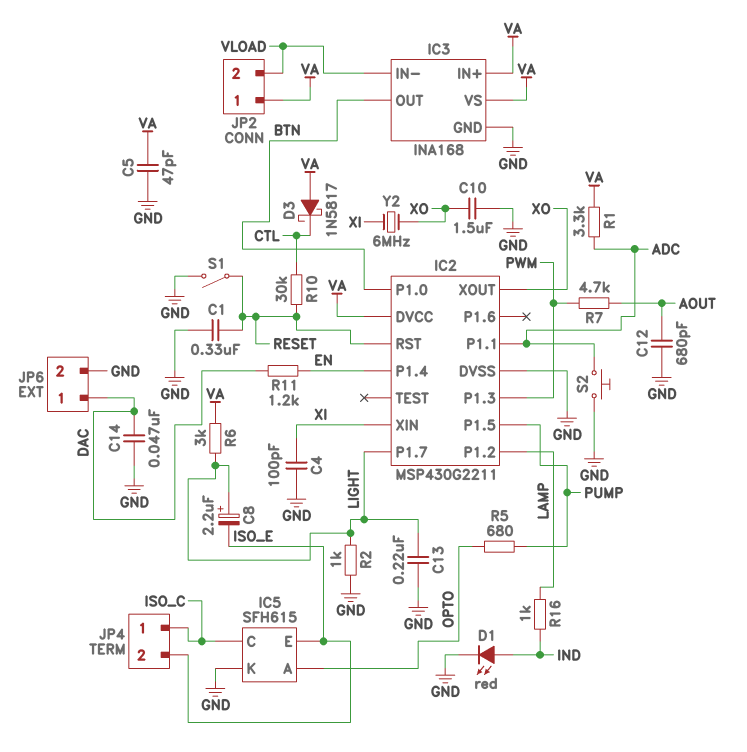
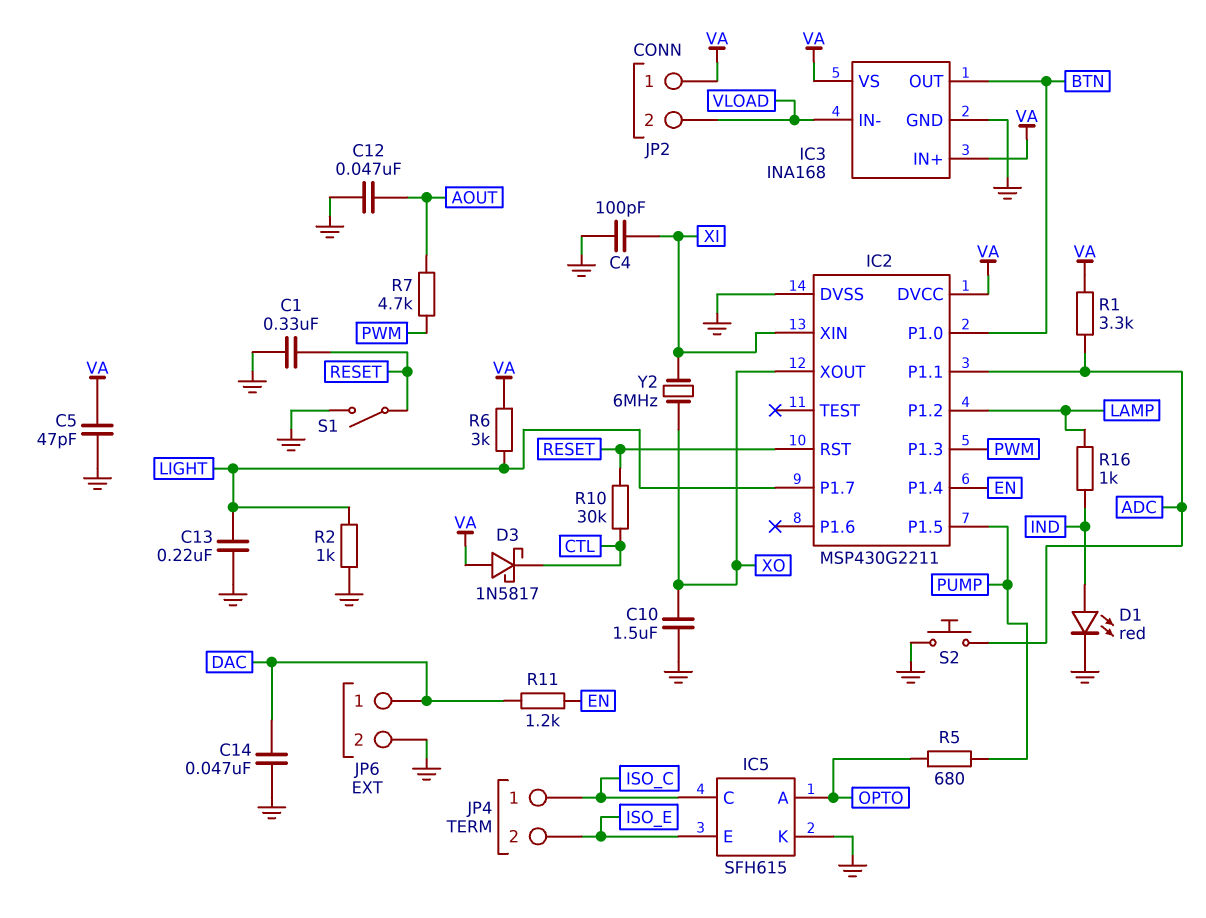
C8: 2.2uF (plus LIGHT, minus ISO_E) -> none
C12: 680pF (AOUT, GND) -> 47nF (AOUT, GND)

